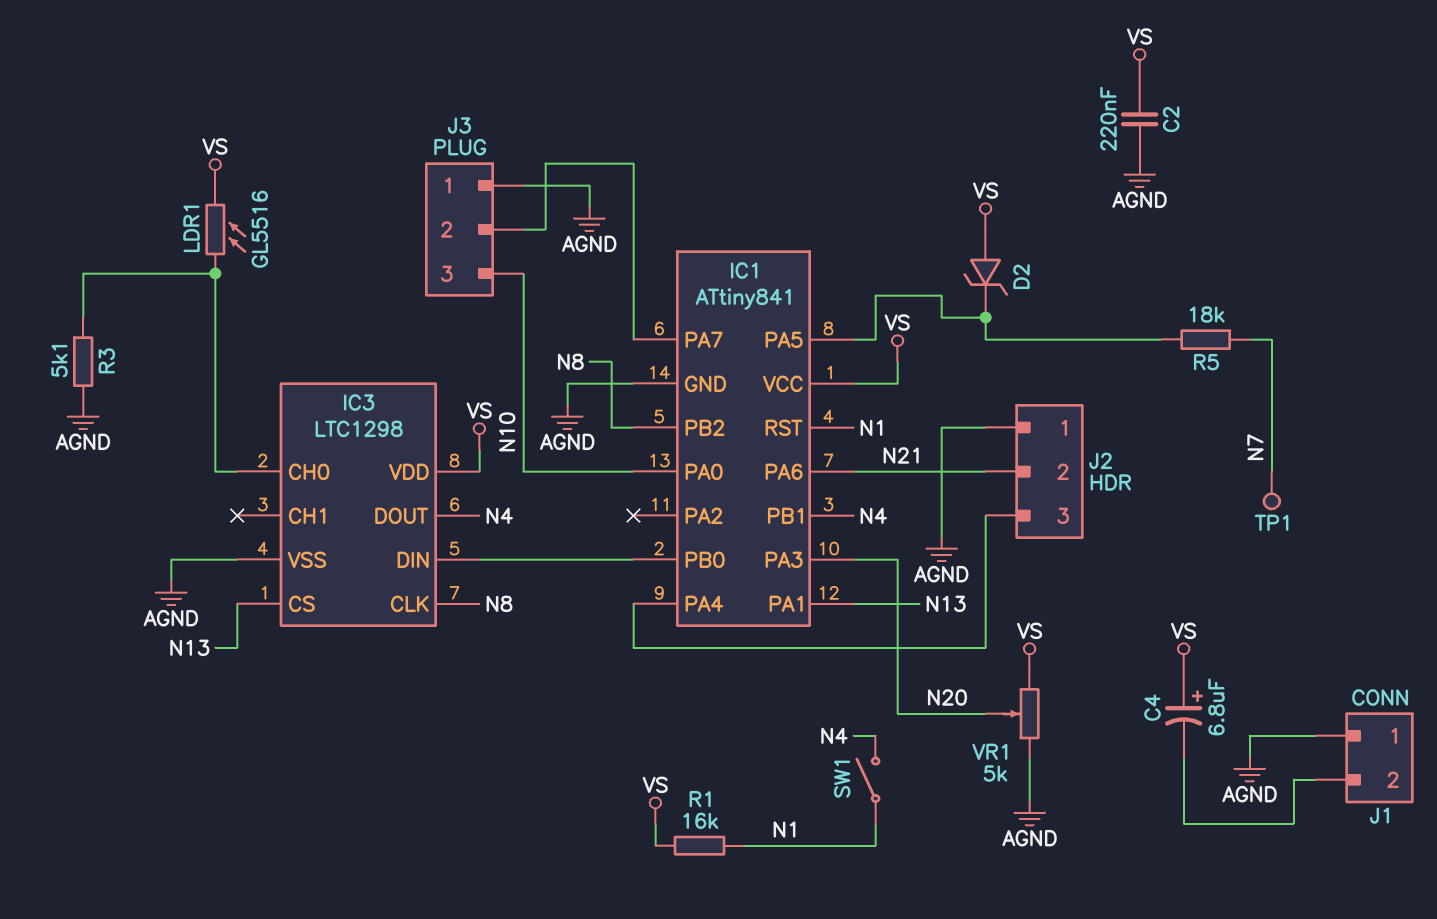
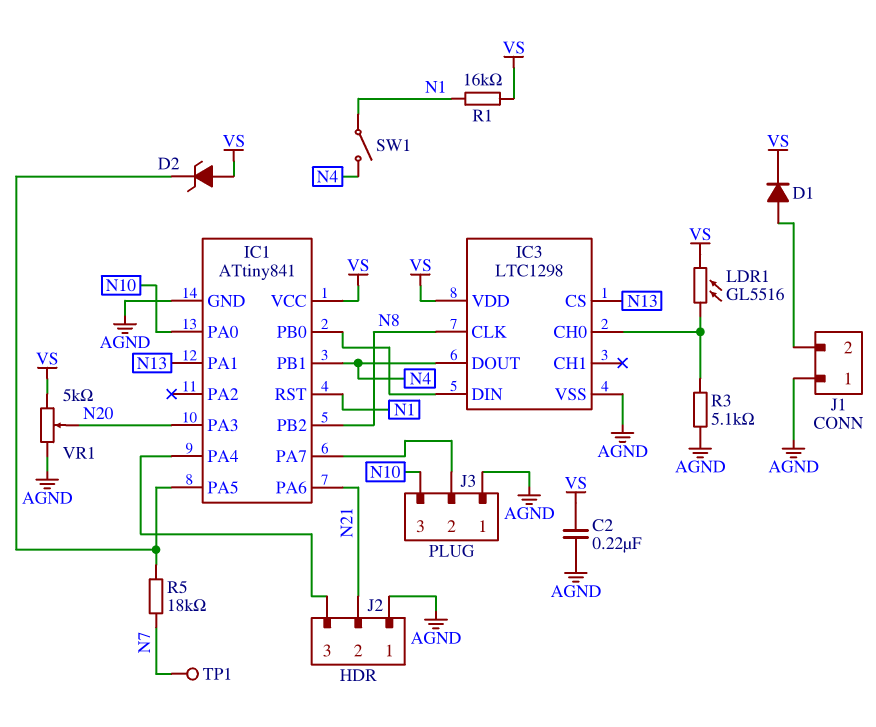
C4: 6.8uF (plus VS, minus J1/2) -> none
D1: none -> diode (A J1/2, K VS)

